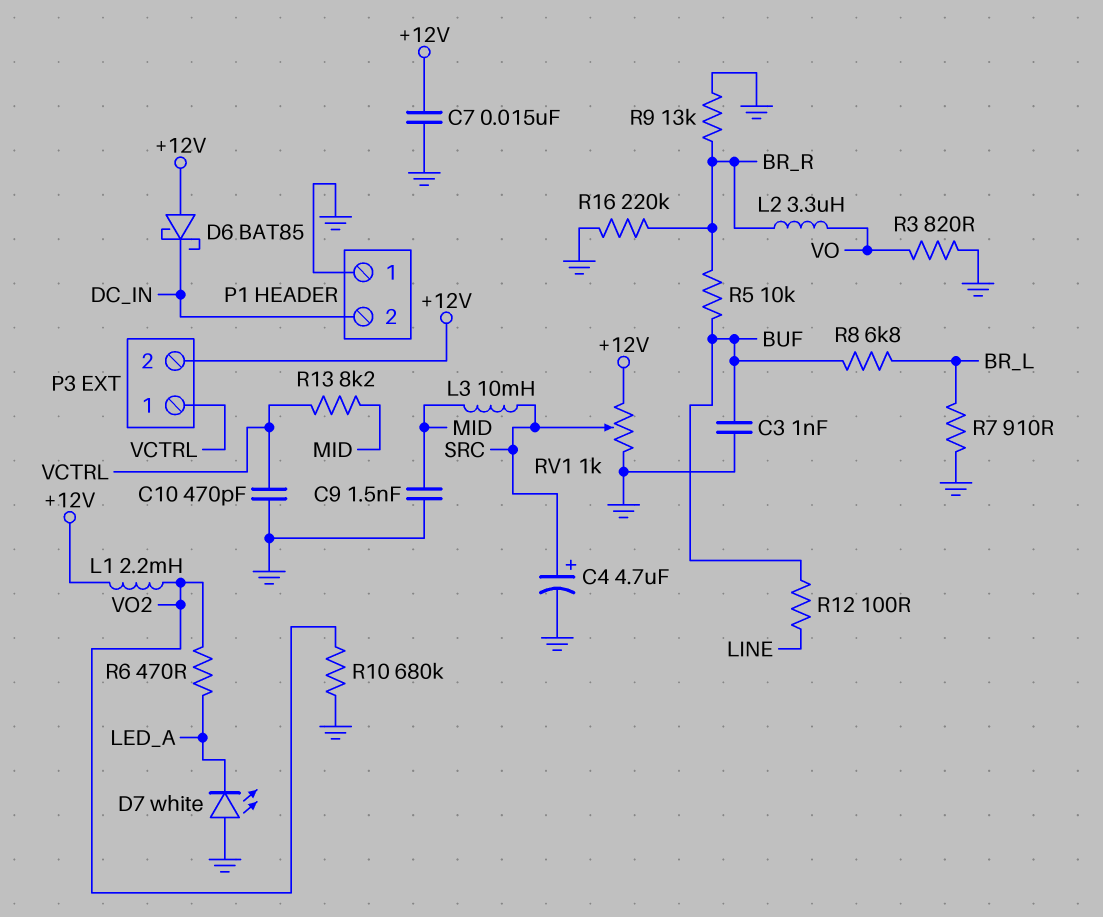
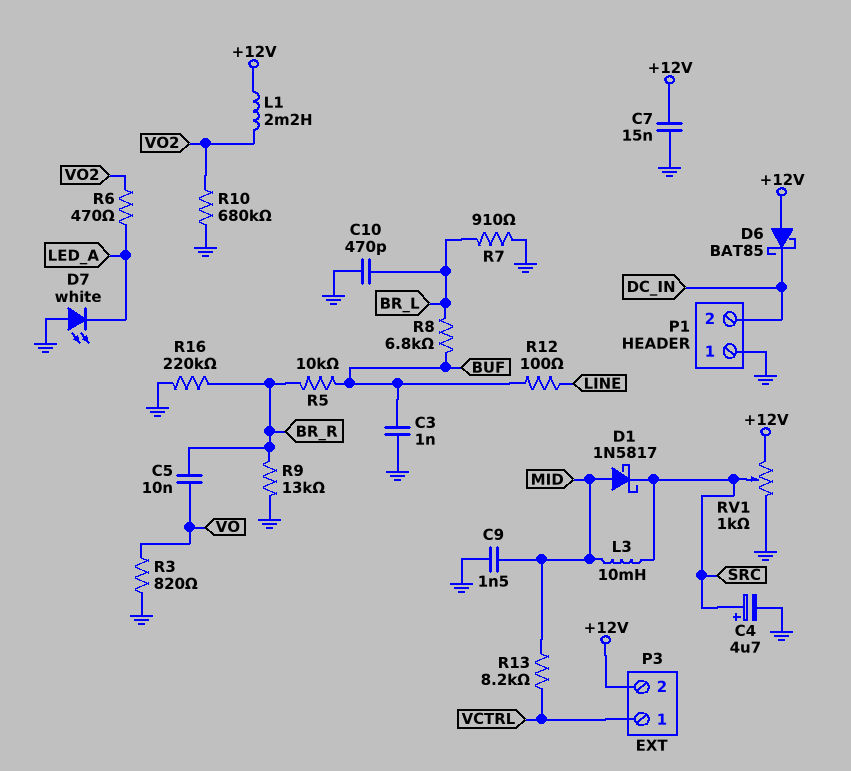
C5: none -> 10nF (BR_R, VO)
C10: 470pF (GND, VCTRL) -> 470pF (BR_L, GND)
D1: none -> schottky 1N5817 (A MID, K SRC)
L2: 3.3uH (BR_R, VO) -> none

